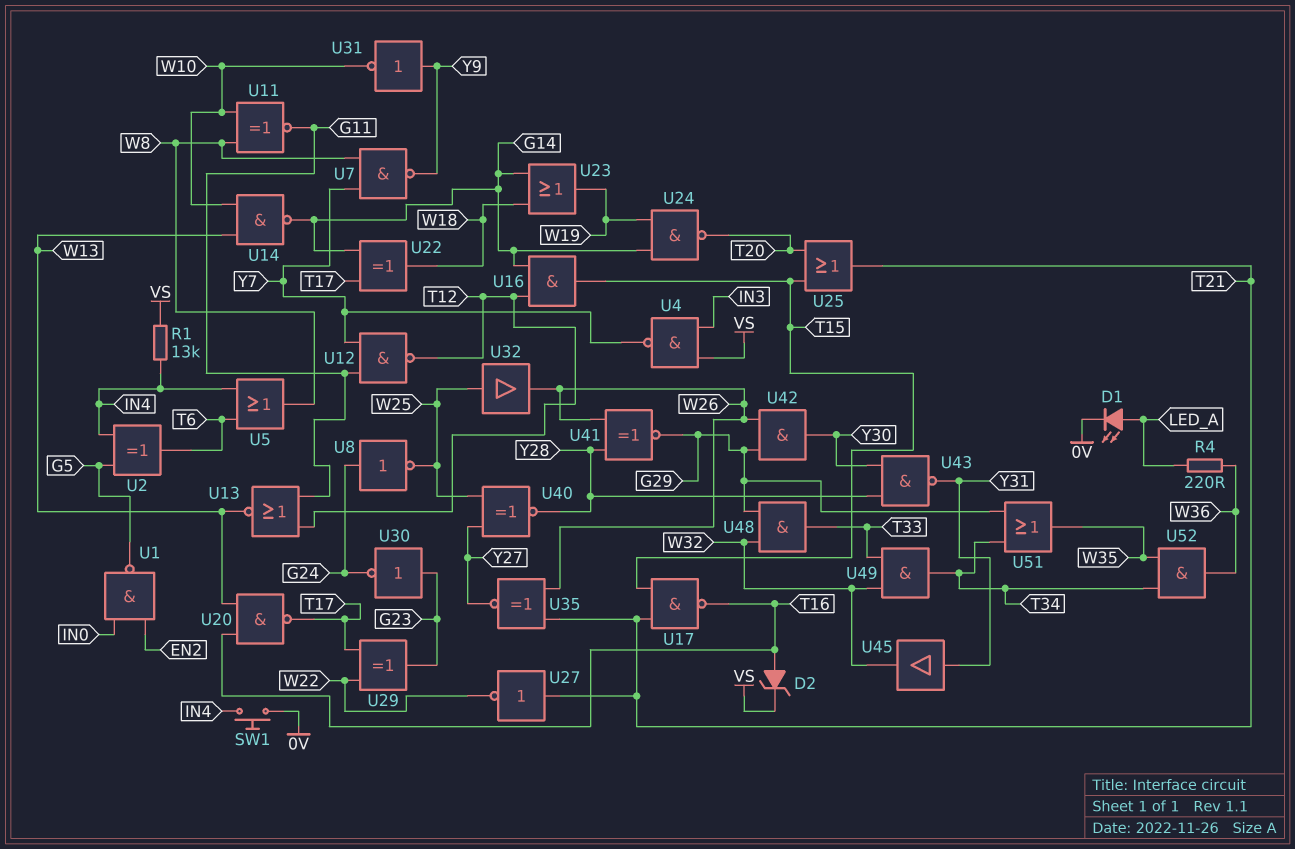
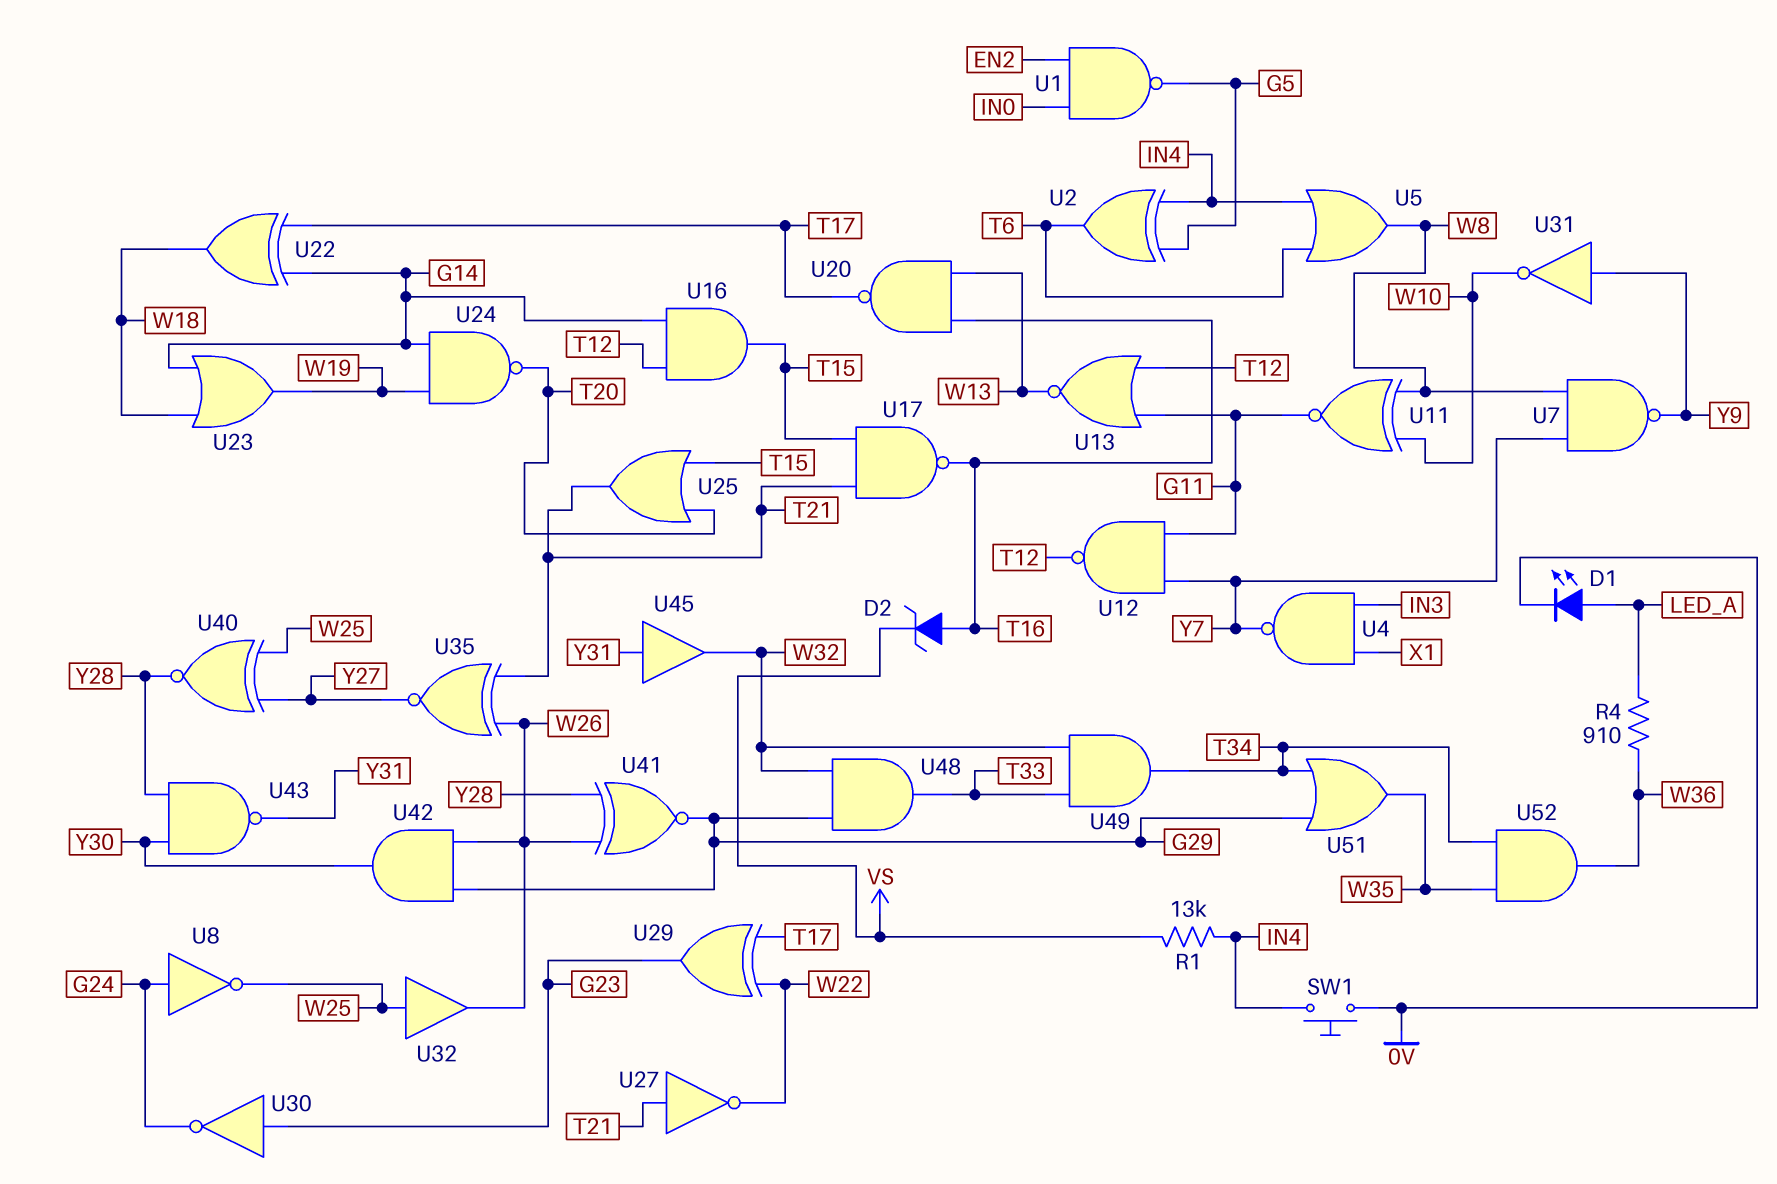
R4: 220 (LED_A, W36) -> 910 (LED_A, W36)
U4: NAND (in IN3, in VS, out Y7) -> NAND (in IN3, in X1, out Y7)
U14: NAND (in W10, in W13, out G14) -> none

